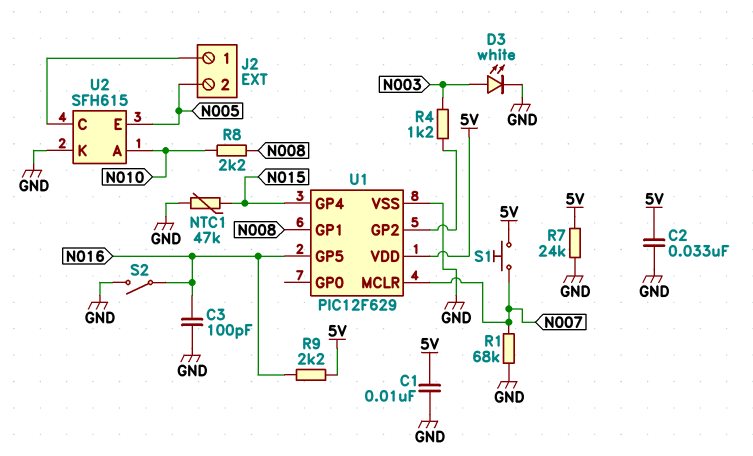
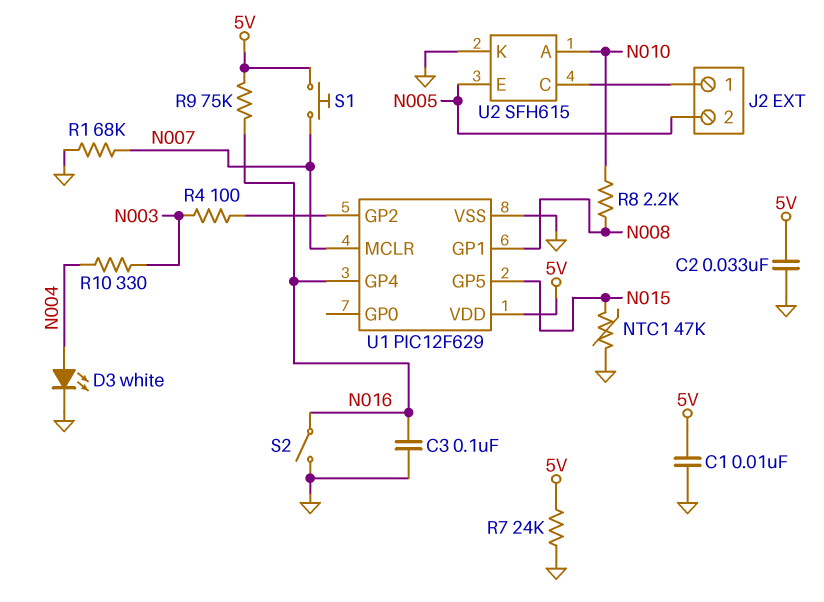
C3: 100pF (GND, N016) -> 100nF (GND, N016)
D3: LED white (A N003, K GND) -> LED white (A N004, K GND)
R4: 1.2k (N003, U1/GP2) -> 100 (N003, U1/GP2)
R9: 2.2k (5V, N016) -> 75k (5V, N016)
R10: none -> 330 (N003, N004)
U1 pin GP4: N015 -> N016
U1 pin GP5: N016 -> N015

